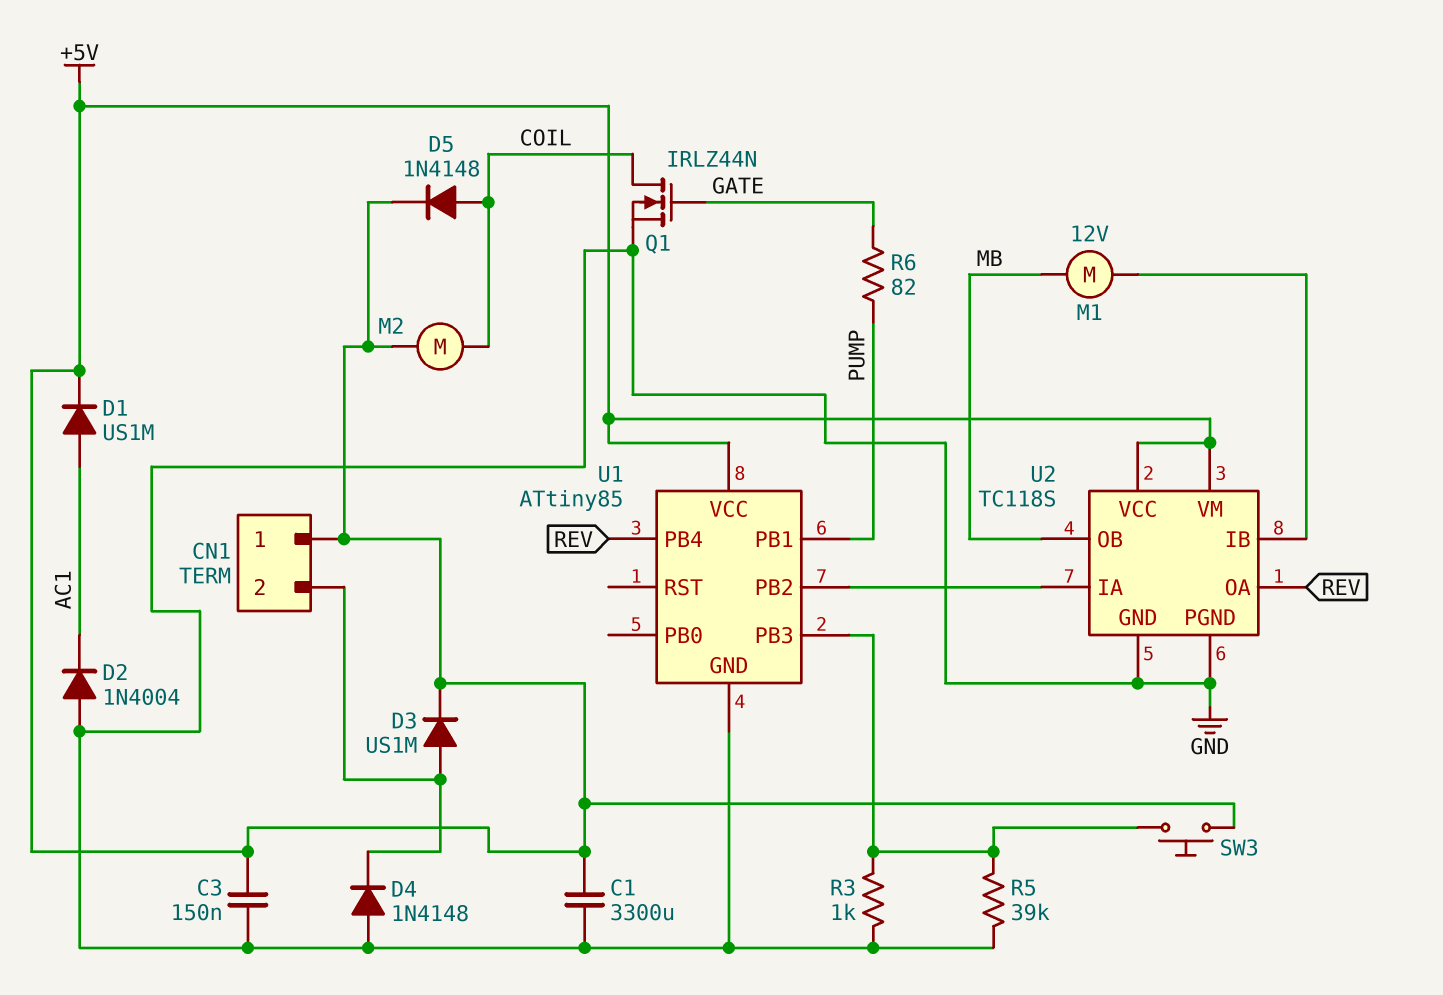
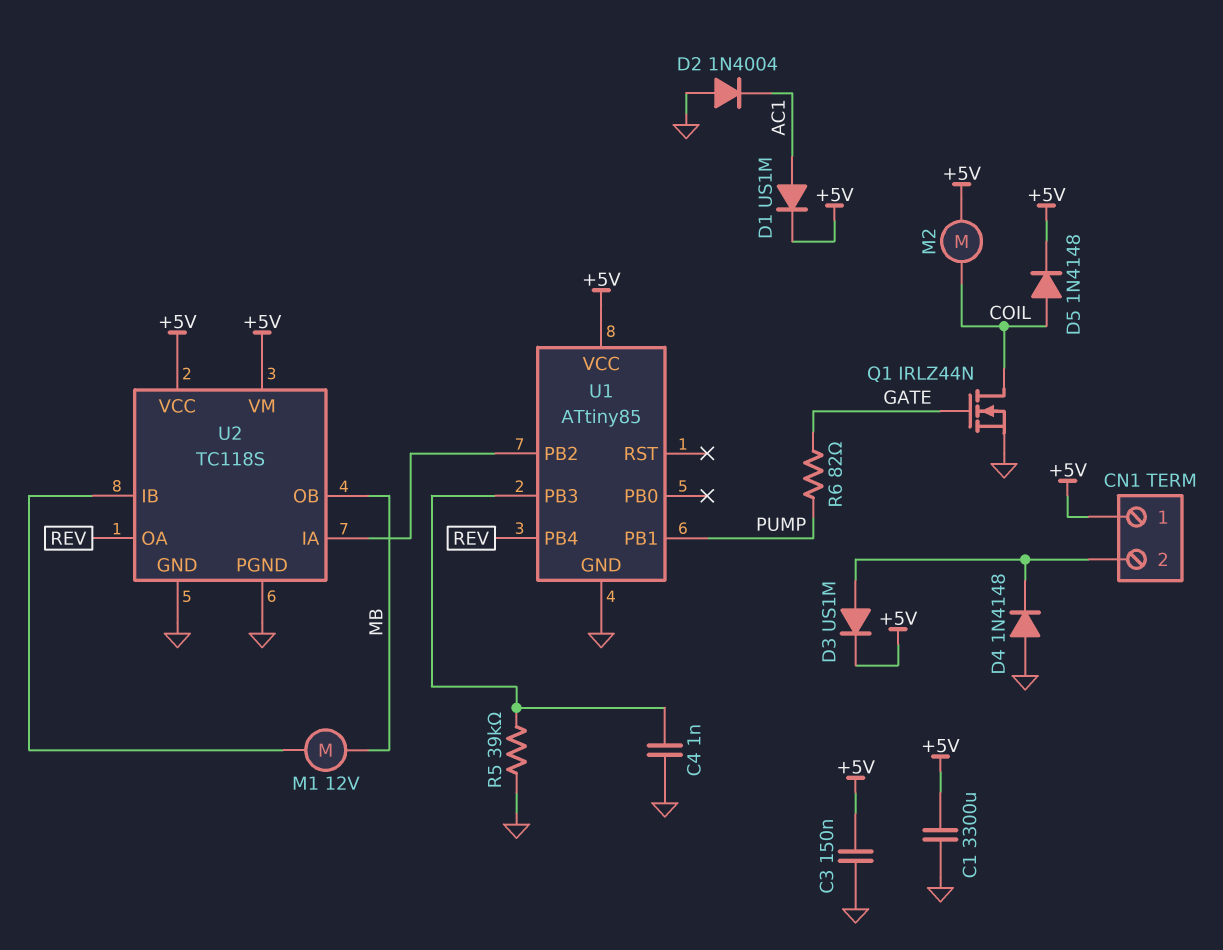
C4: none -> 1nF (GND, U1/PB3)
R3: 1k (GND, U1/PB3) -> none
SW3: button (+5V, U1/PB3) -> none

